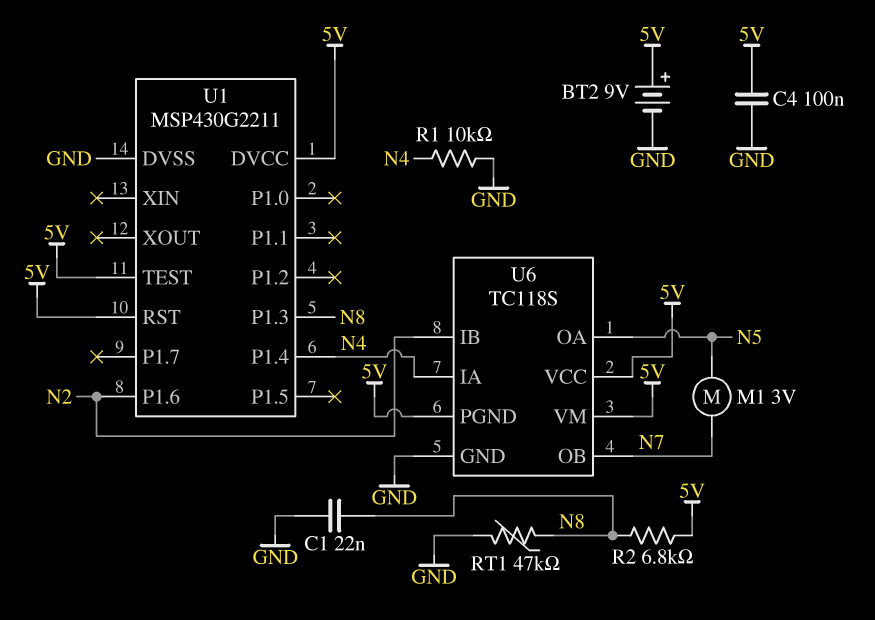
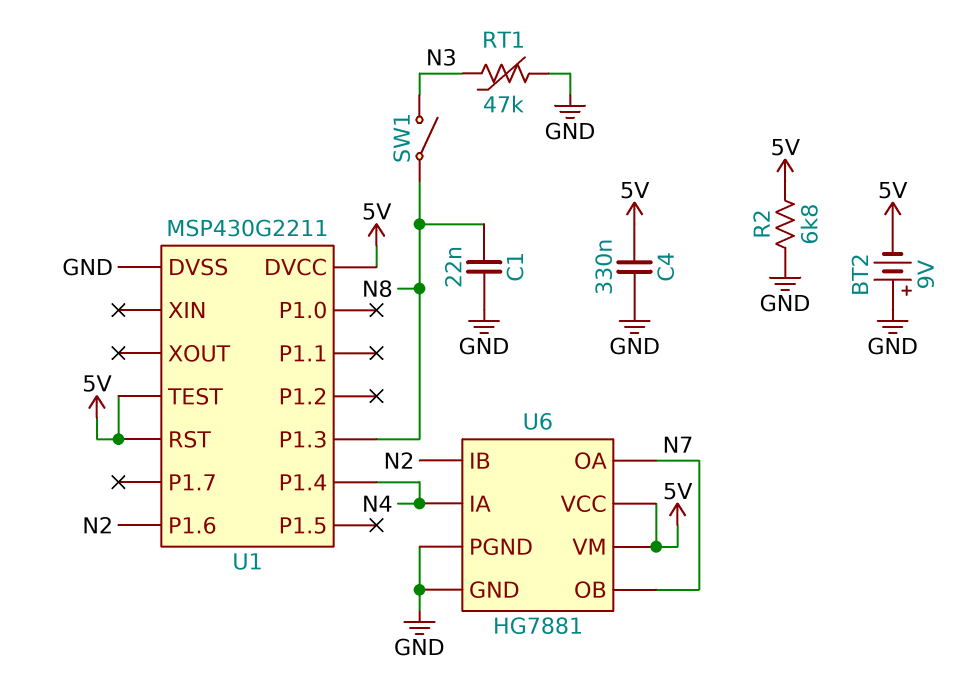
BT2: 9V (plus 5V, minus GND) -> 9V (plus GND, minus 5V)
C4: 100nF (5V, GND) -> 330nF (5V, GND)
M1: motor 3V (N5, N7) -> none
R1: 10k (GND, N4) -> none
R2: 6.8k (5V, N8) -> 6.8k (5V, GND)
RT1: 47k (GND, N8) -> 47k (GND, N3)
SW1: none -> switch (N3, N8)
U6: TC118S -> HG7881
U6 pin OA: N5 -> N7
U6 pin PGND: 5V -> GND

